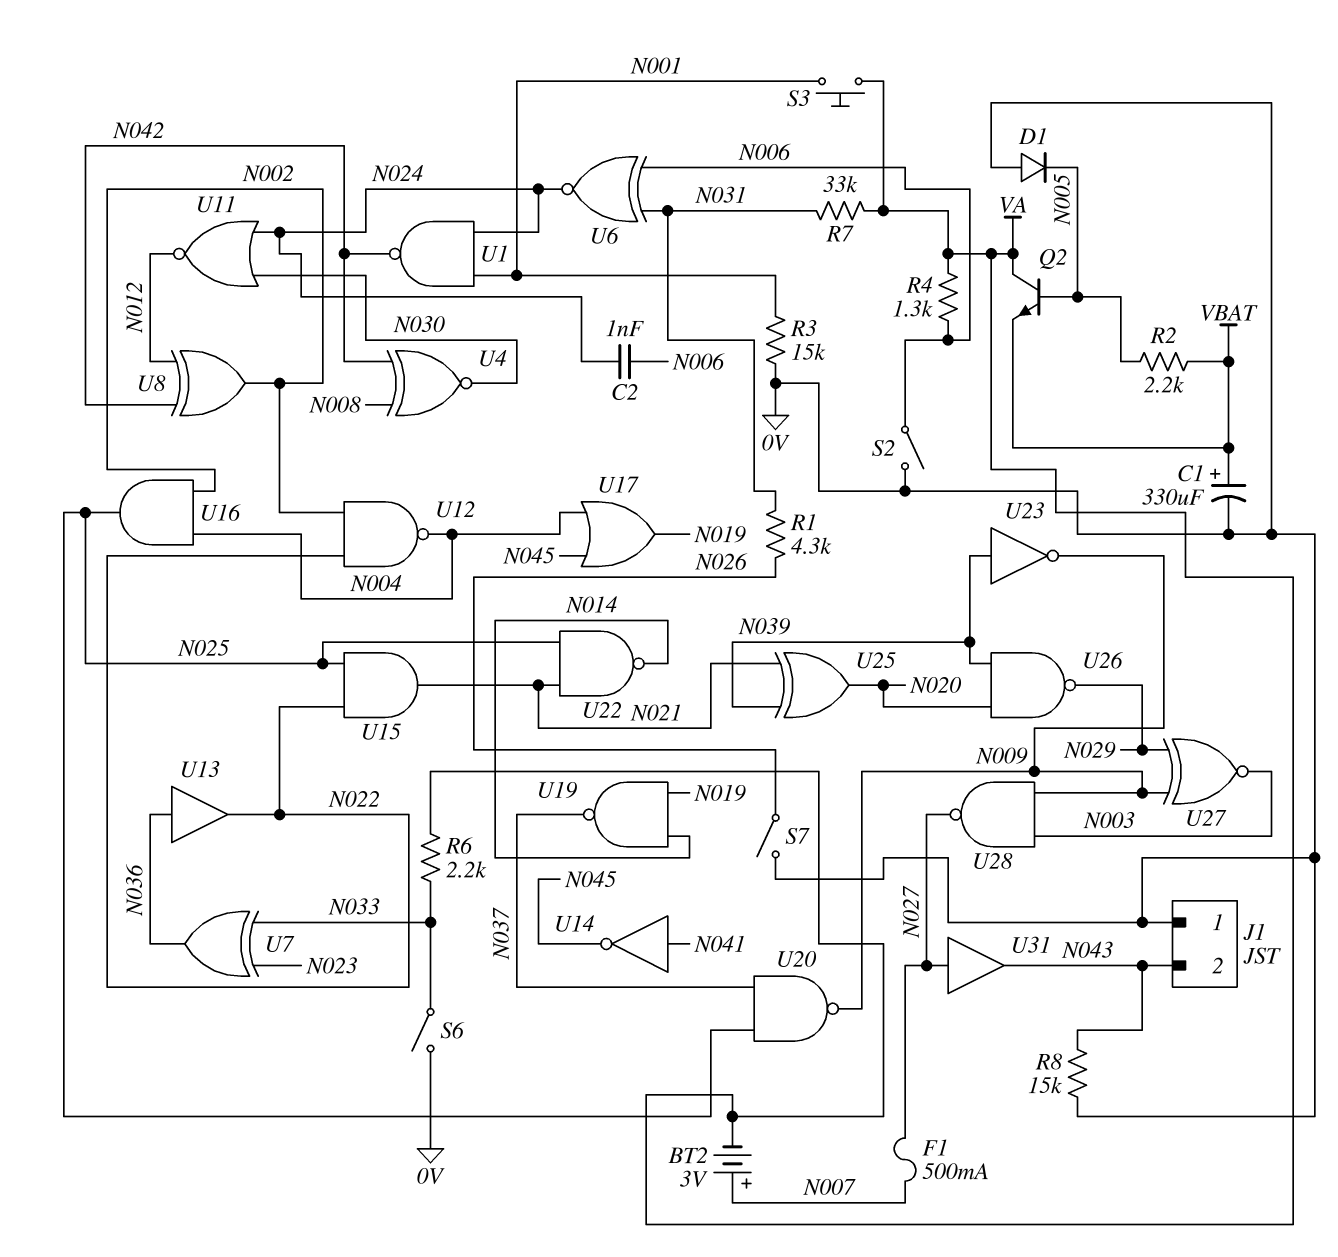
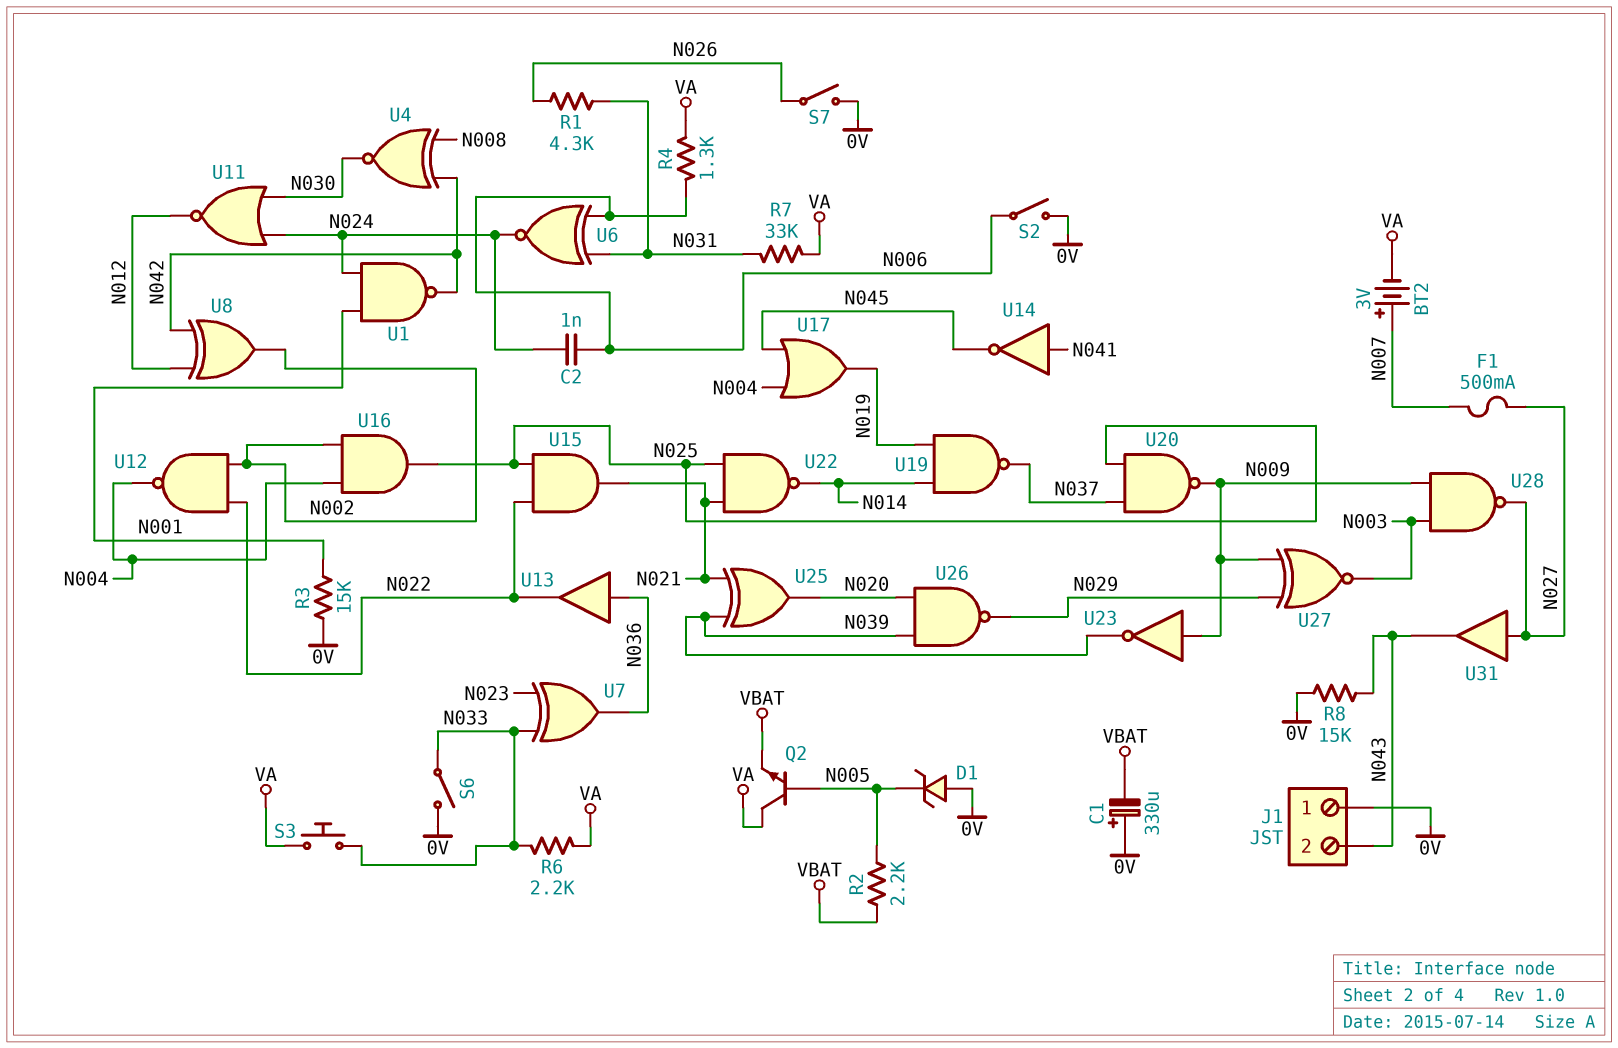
C1: 330uF (plus VBAT, minus 0V) -> 330uF (plus 0V, minus VBAT)
D1: diode (A 0V, K N005) -> zener (A 0V, K N005)
S3: button (N001, VA) -> button (N033, VA)
U23: NOT (in N039, out N009) -> NOT (in N009, out N039)

